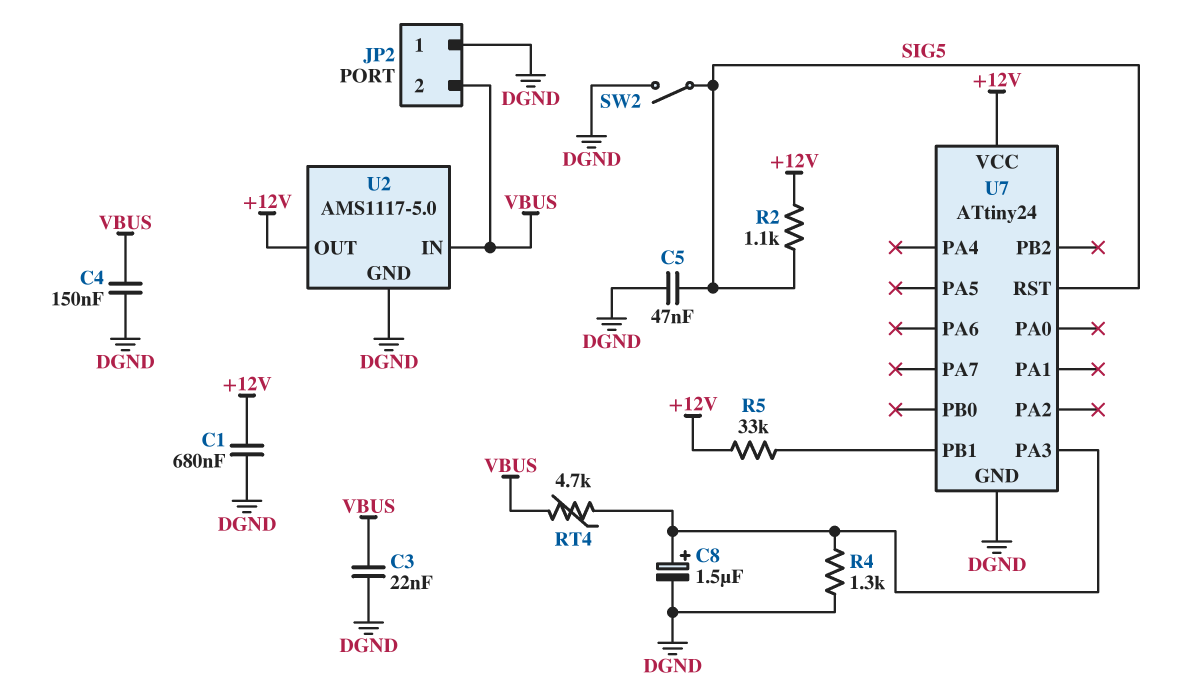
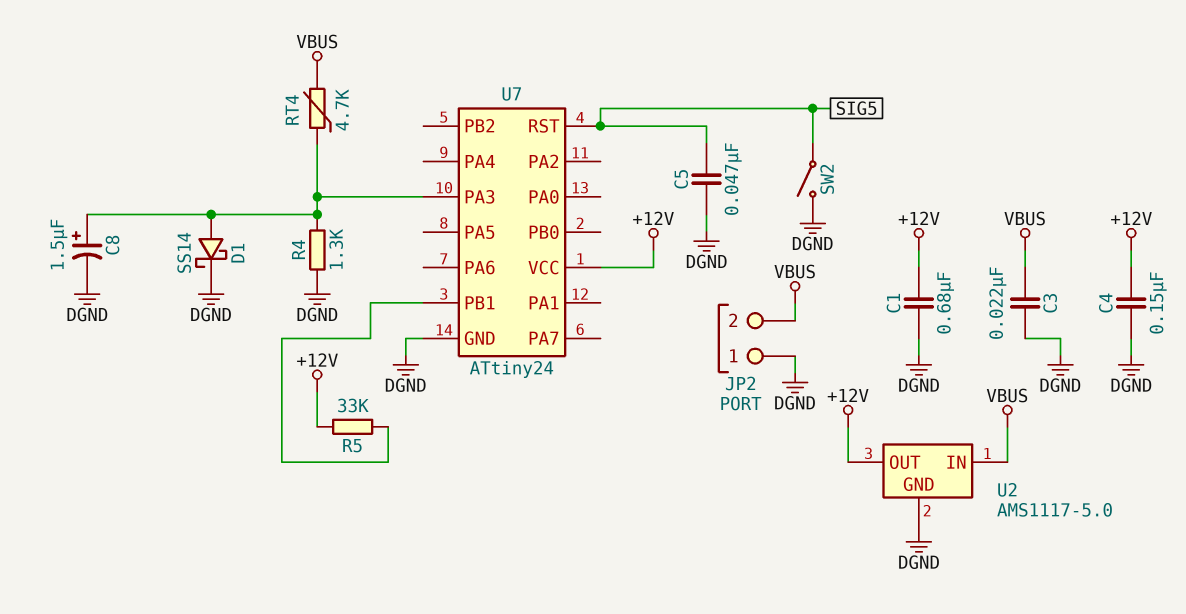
C4: 150nF (DGND, VBUS) -> 150nF (+12V, DGND)
D1: none -> schottky SS14 (A U7/PA3, K DGND)
R2: 1.1k (+12V, SIG5) -> none

